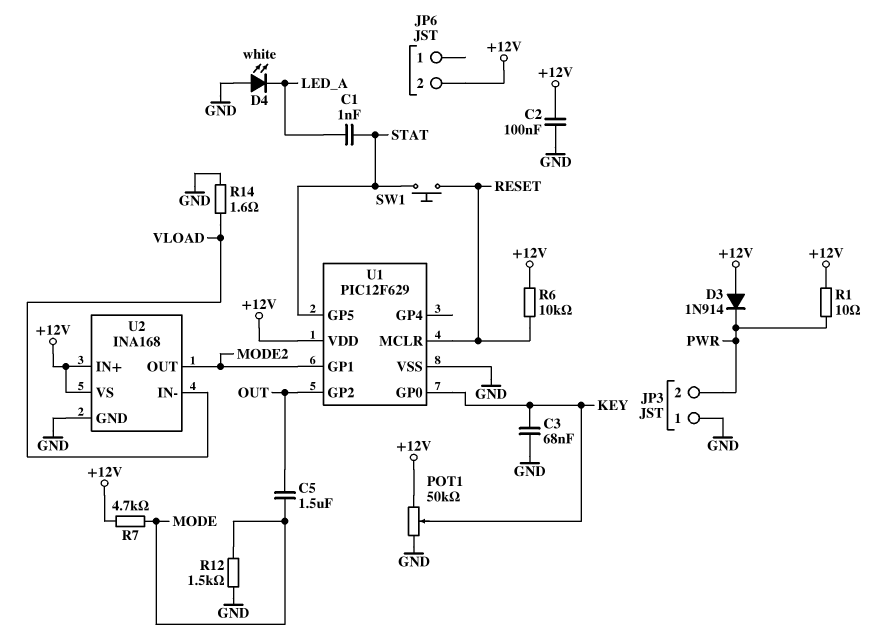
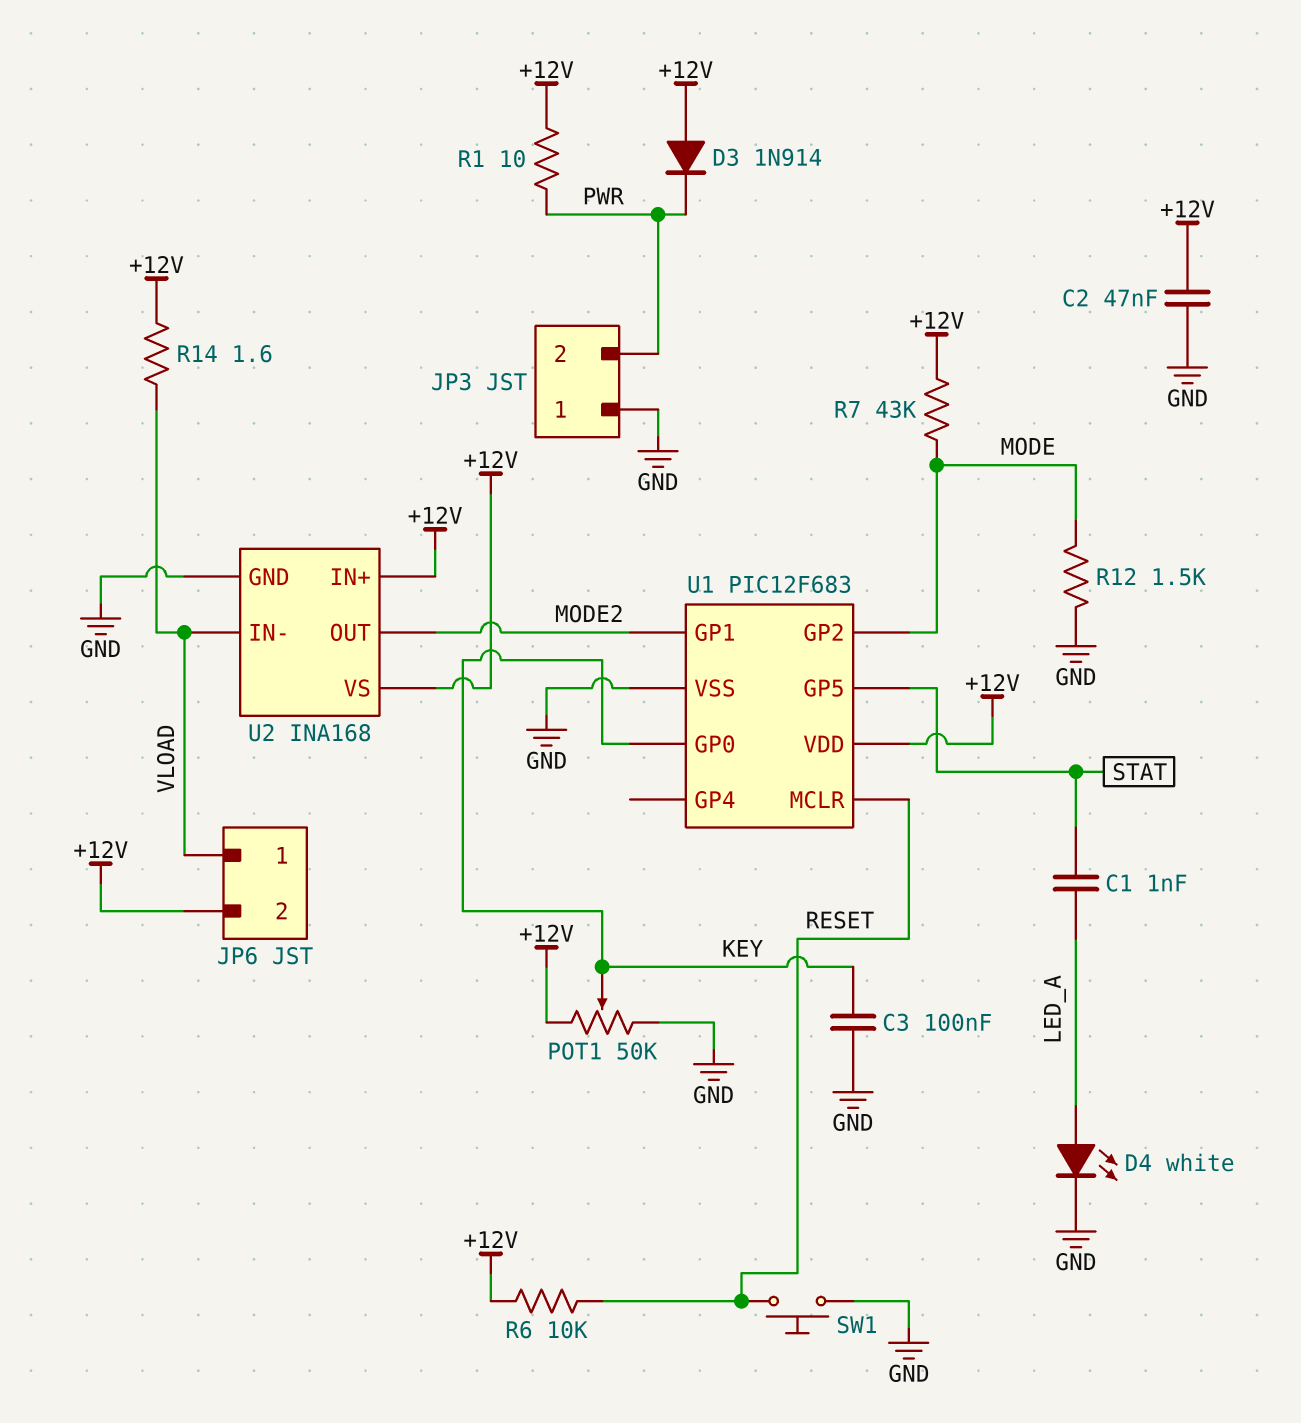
C2: 100nF (+12V, GND) -> 47nF (+12V, GND)
C3: 68nF (GND, KEY) -> 100nF (GND, KEY)
C5: 1.5uF (MODE, OUT) -> none
D4: LED white (A GND, K LED_A) -> LED white (A LED_A, K GND)
JP6 pin 1: none -> VLOAD
R7: 4.7k (+12V, MODE) -> 43k (+12V, MODE)
R14: 1.6 (GND, VLOAD) -> 1.6 (+12V, VLOAD)
SW1: button (RESET, STAT) -> button (GND, RESET)
U1: PIC12F629 -> PIC12F683
U1 pin GP2: OUT -> MODE

